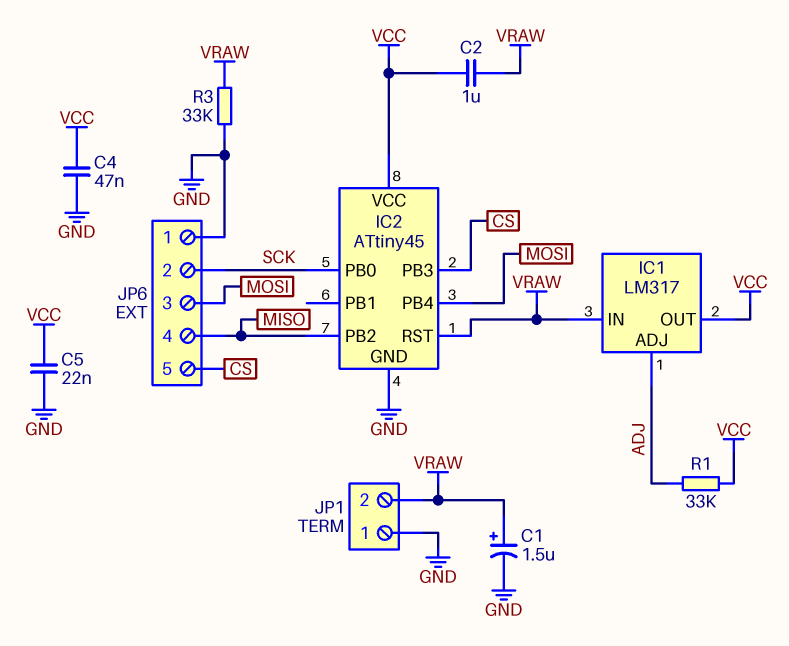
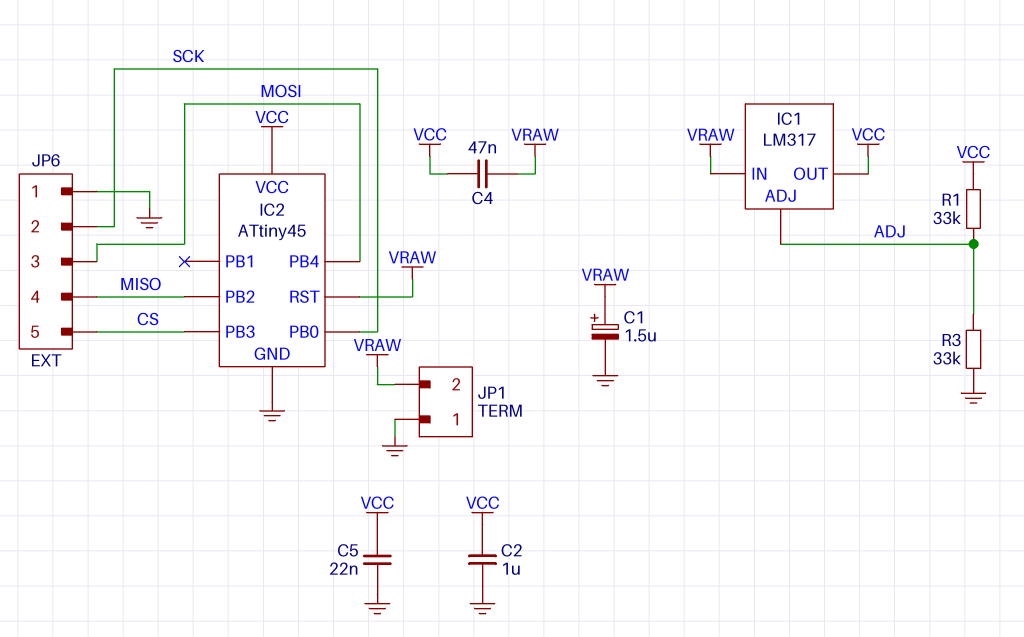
C2: 1uF (VCC, VRAW) -> 1uF (GND, VCC)
C4: 47nF (GND, VCC) -> 47nF (VCC, VRAW)
R3: 33k (GND, VRAW) -> 33k (ADJ, GND)

